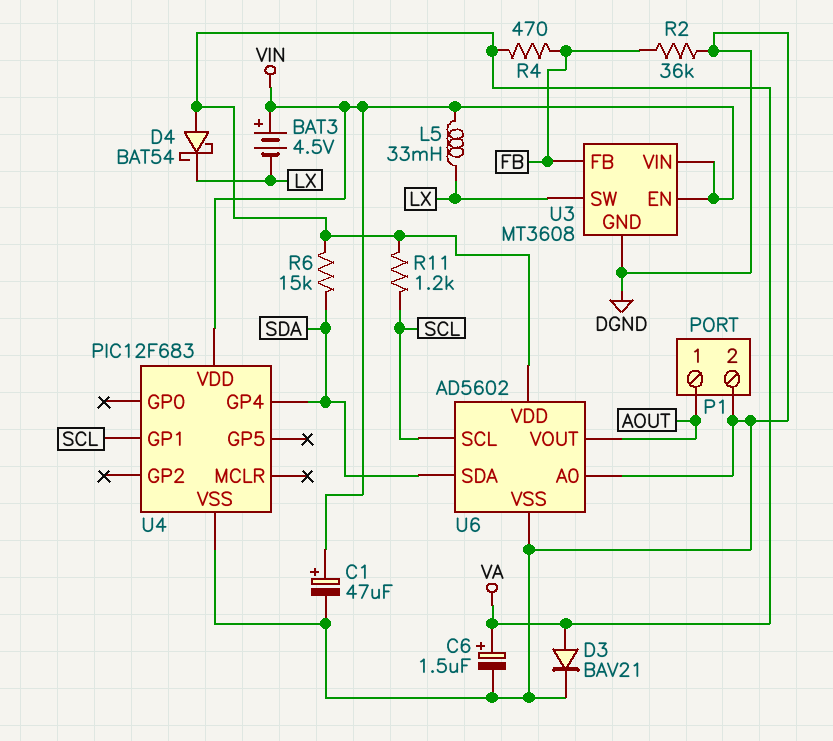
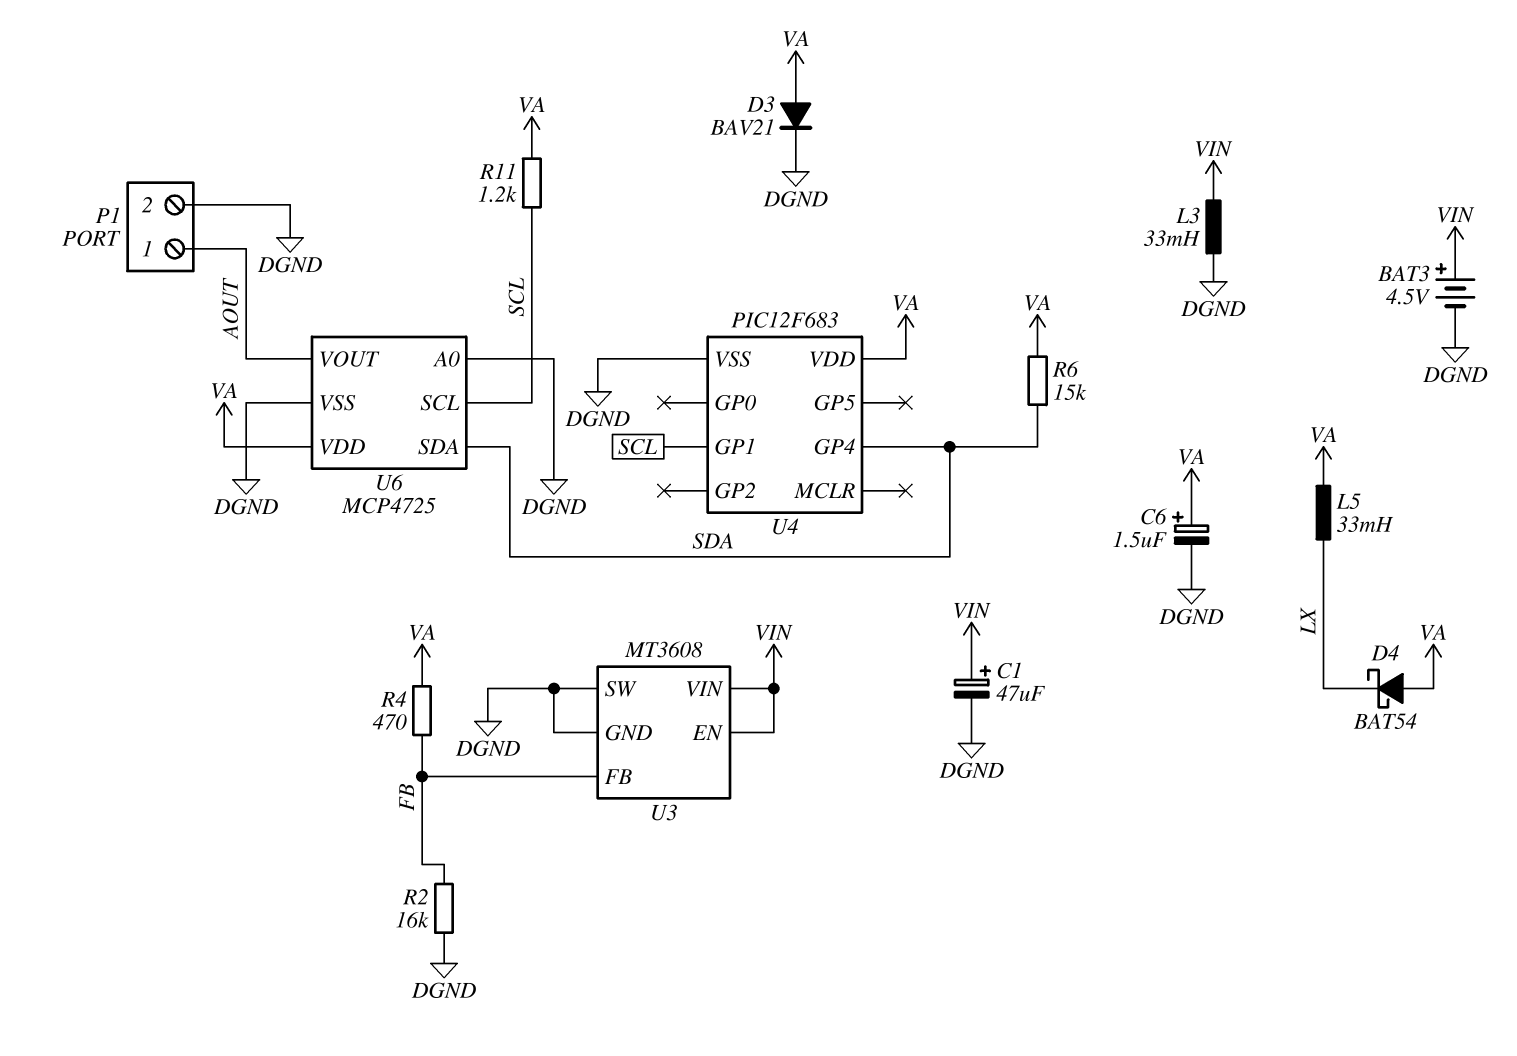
BAT3: 4.5V (plus VIN, minus LX) -> 4.5V (plus VIN, minus DGND)
L3: none -> 33mH (DGND, VIN)
L5: 33mH (LX, VIN) -> 33mH (LX, VA)
R2: 36k (DGND, FB) -> 16k (DGND, FB)
U3 pin SW: LX -> DGND
U4 pin VDD: VIN -> VA
U6: AD5602 -> MCP4725

